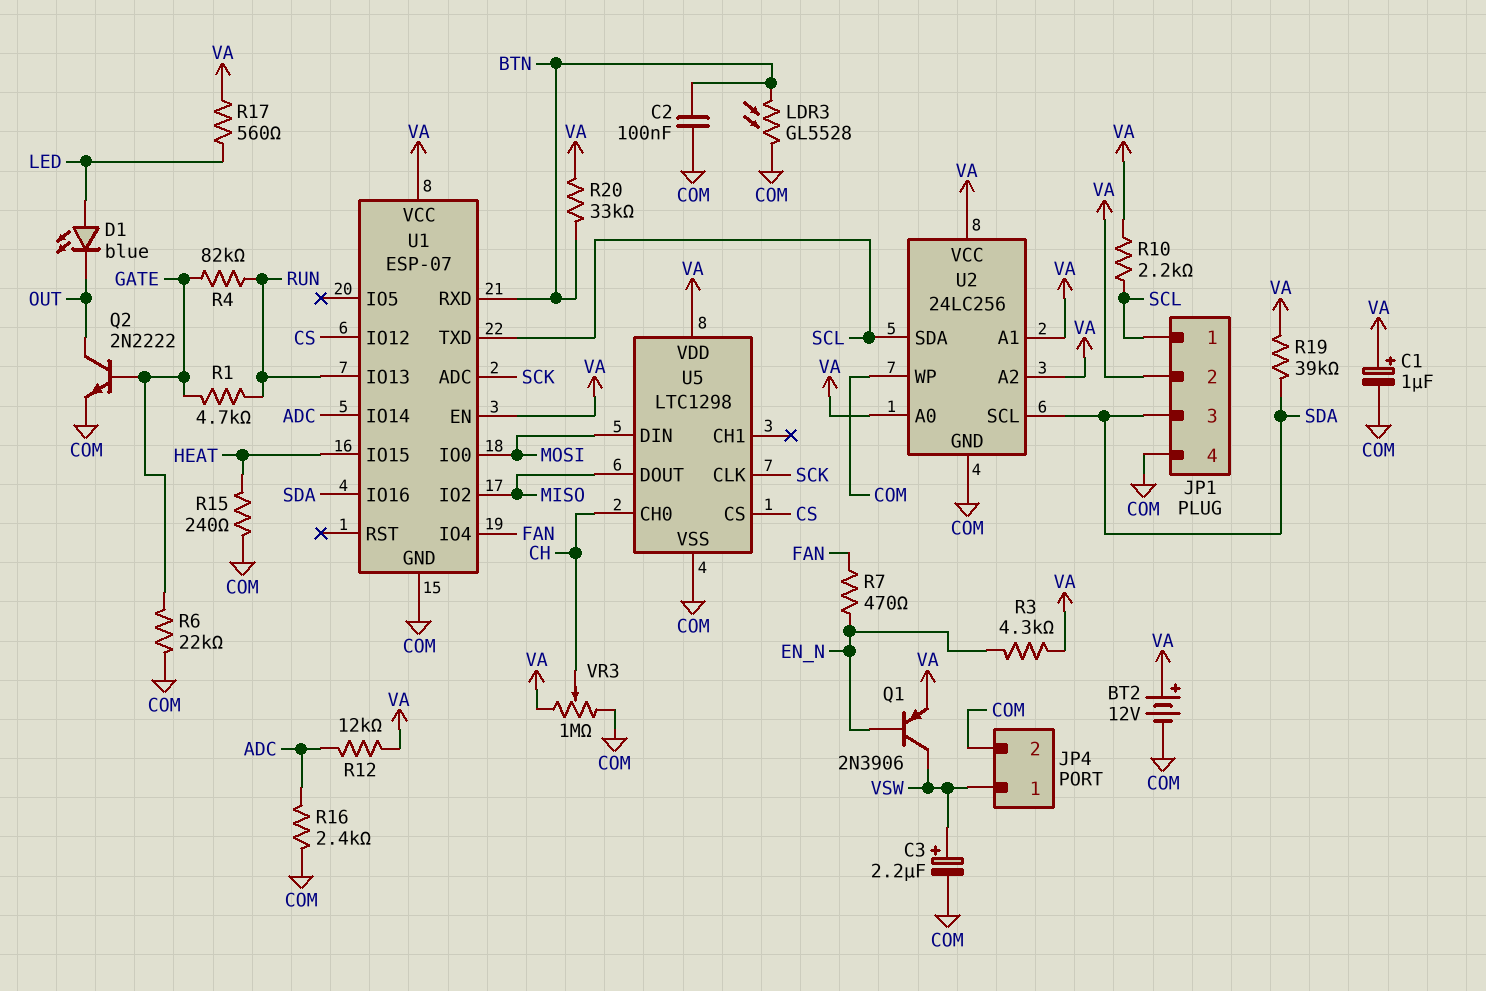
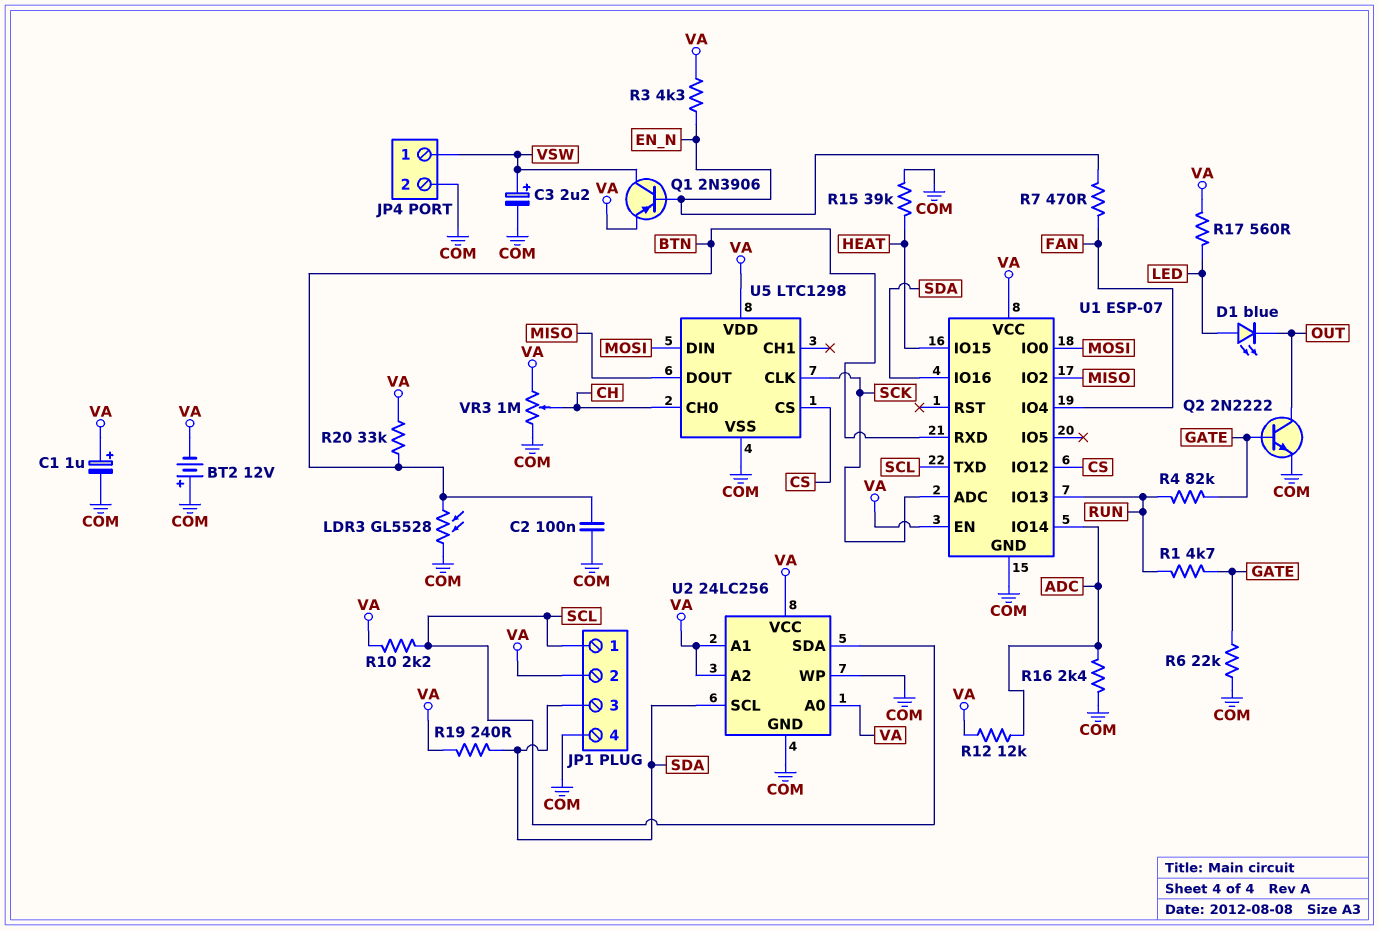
BT2: 12V (plus VA, minus COM) -> 12V (plus COM, minus VA)
R15: 240 (COM, HEAT) -> 39k (COM, HEAT)
R19: 39k (SDA, VA) -> 240 (SDA, VA)

